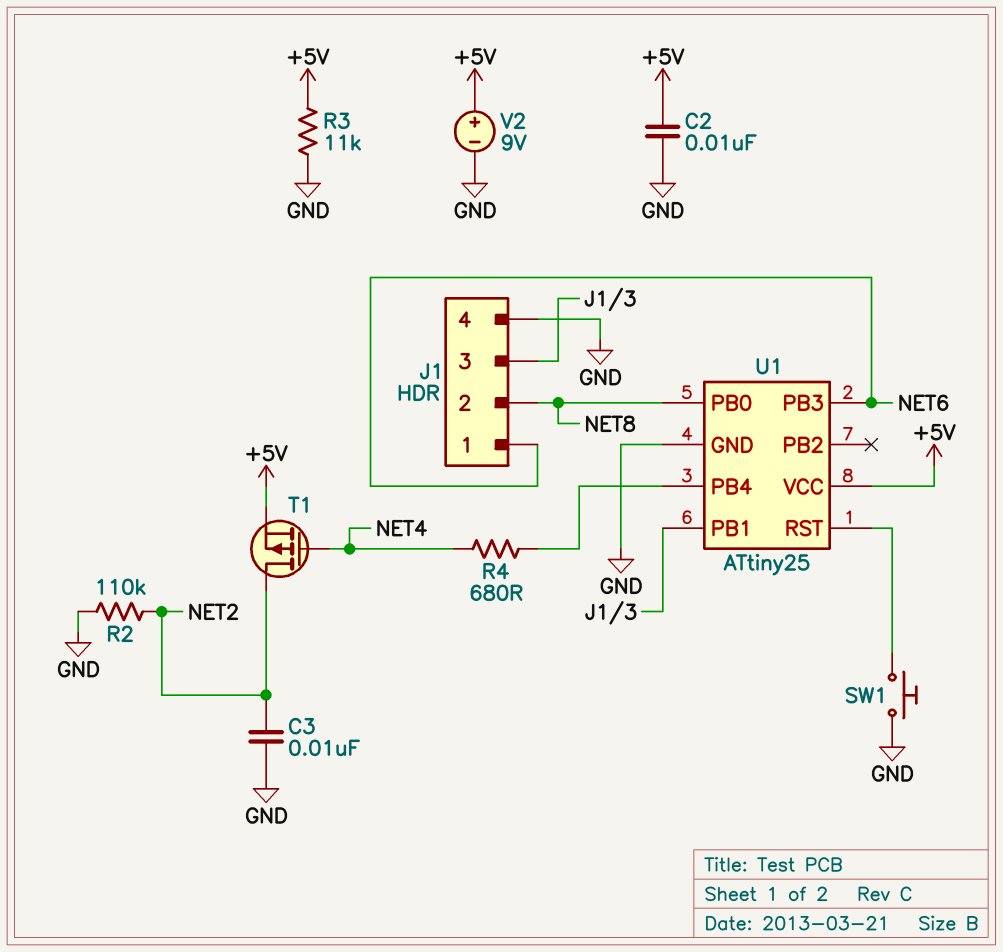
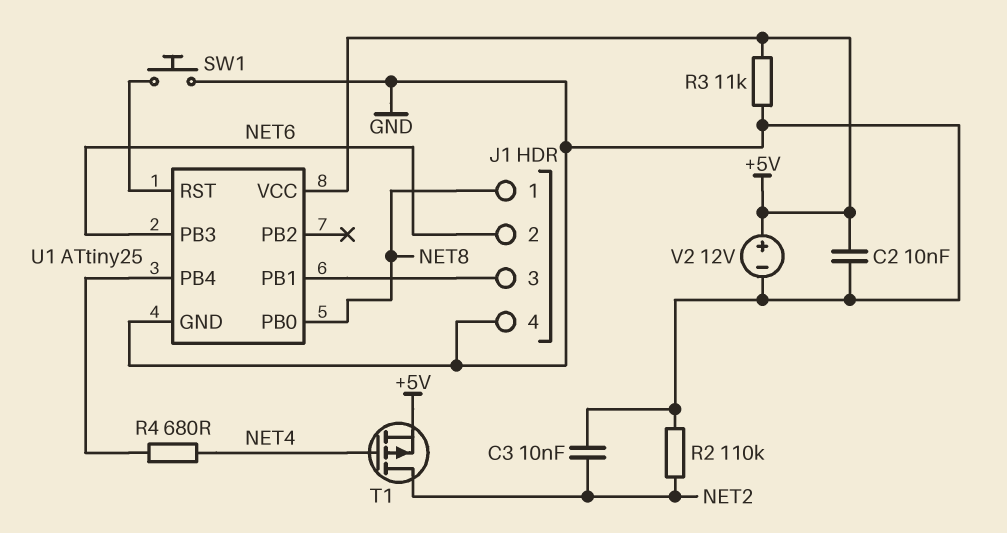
J1 pin 1: NET6 -> NET8
J1 pin 2: NET8 -> NET6
V2: 9V (plus +5V, minus GND) -> 12V (plus +5V, minus GND)

